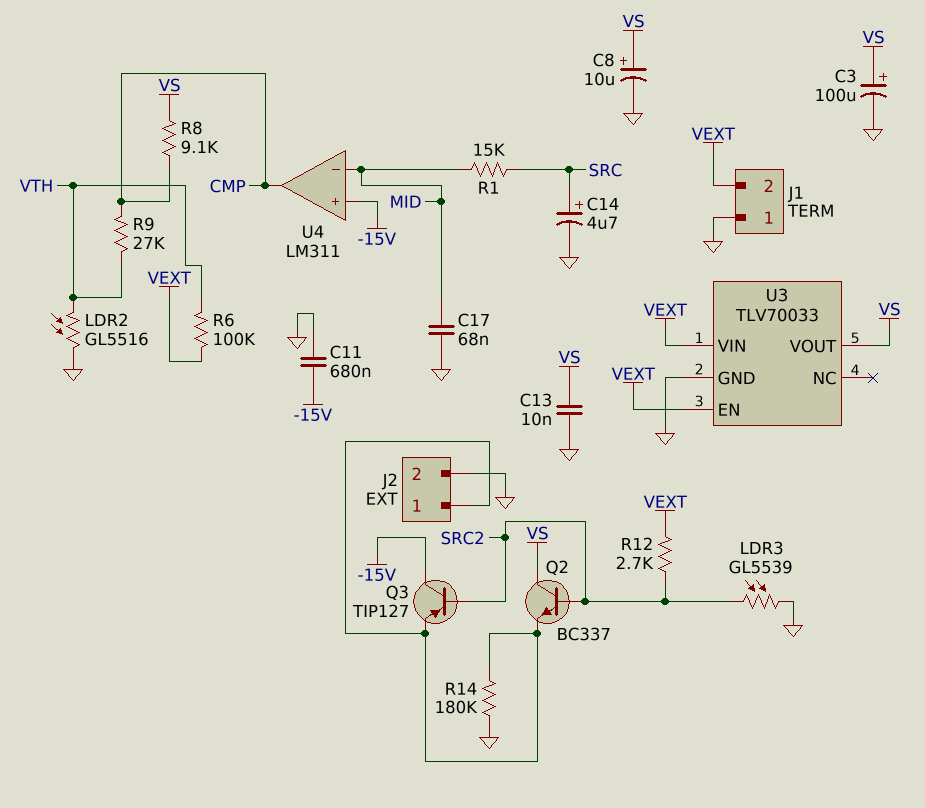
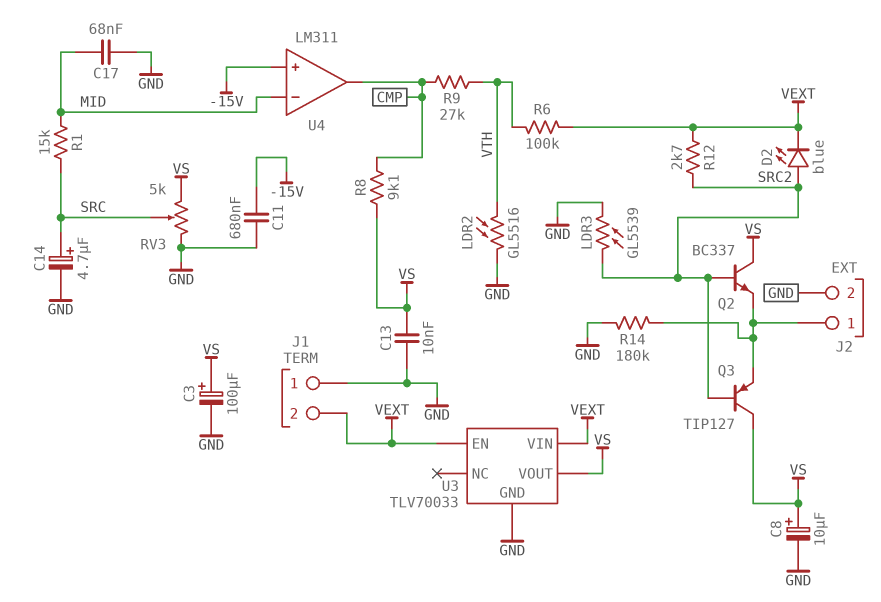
D2: none -> LED blue (A SRC2, K VEXT)
Q3: PNP TIP127 (B SRC2, C -15V, E J2/1) -> PNP TIP127 (B SRC2, C VS, E J2/1)
RV3: none -> 5k (GND, VS, wiper SRC)

